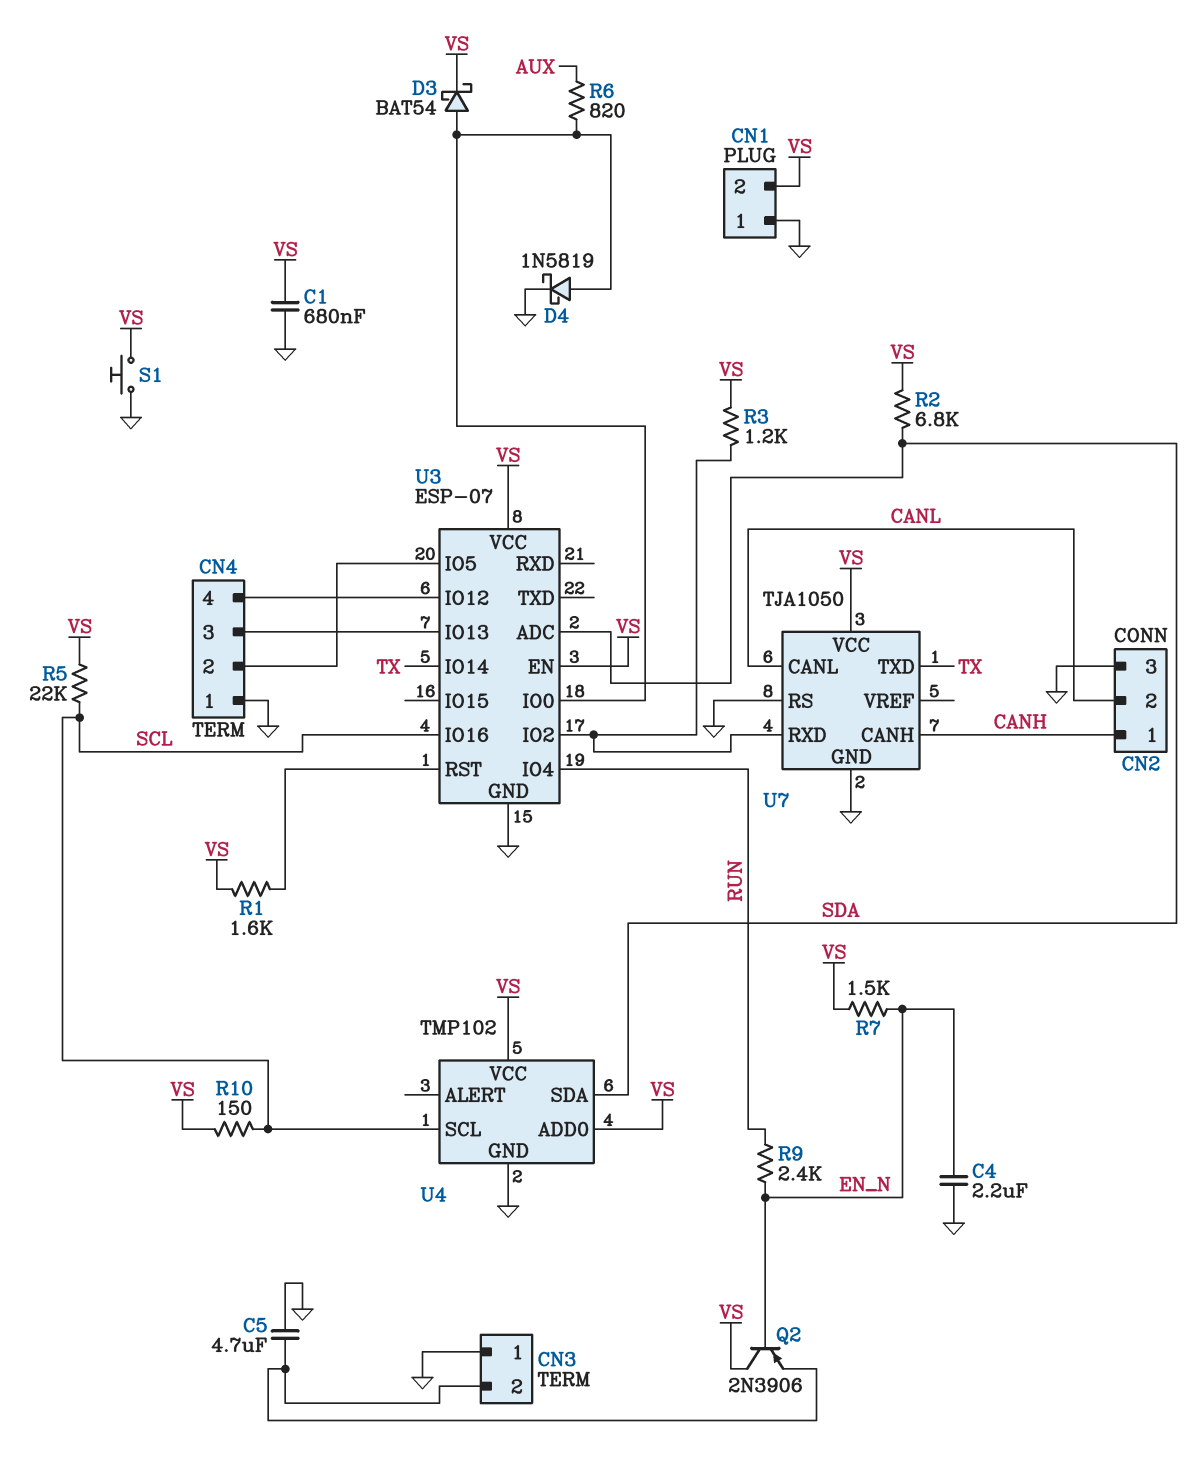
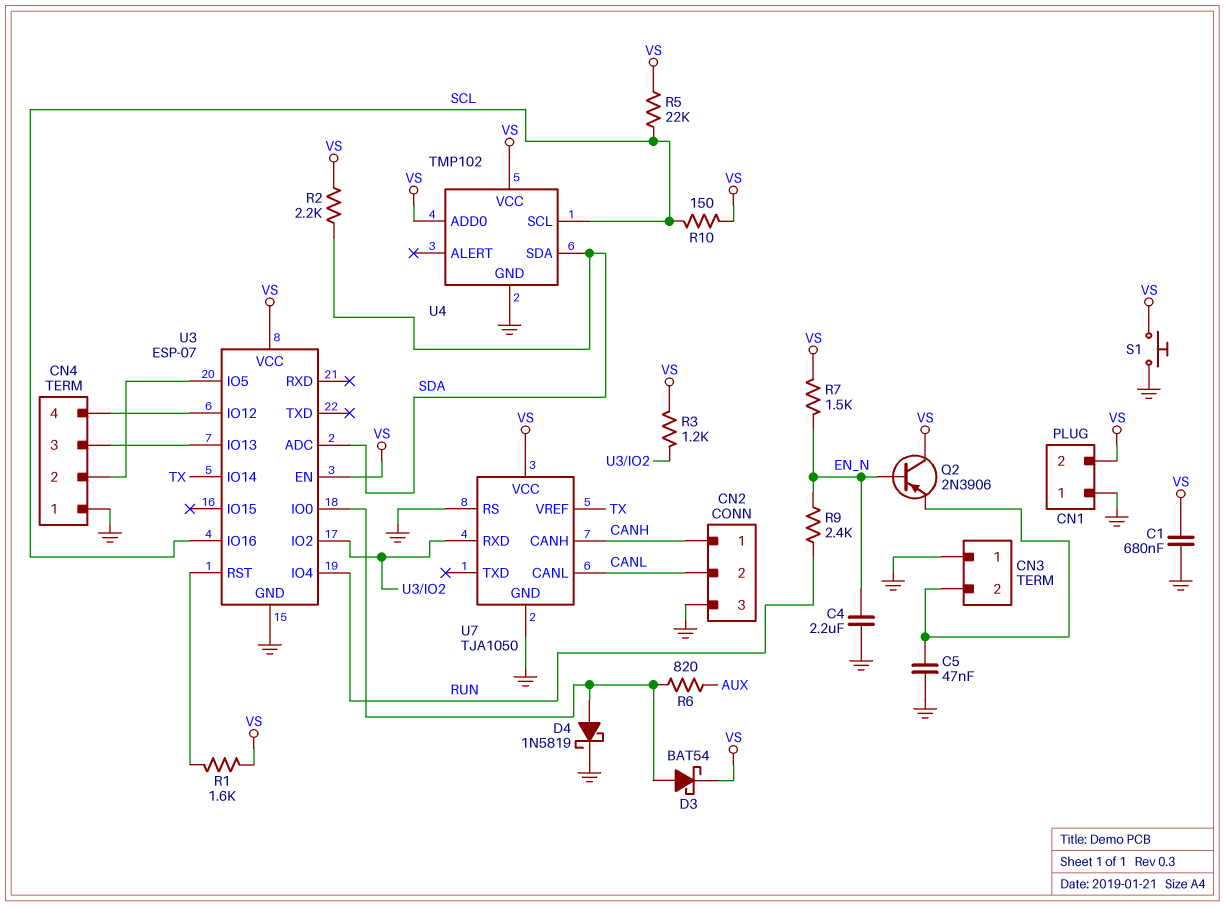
C5: 4.7uF (CN3/2, GND) -> 47nF (CN3/2, GND)
R2: 6.8k (SDA, VS) -> 2.2k (SDA, VS)
U7 pin TXD: TX -> none
U7 pin VREF: none -> TX

